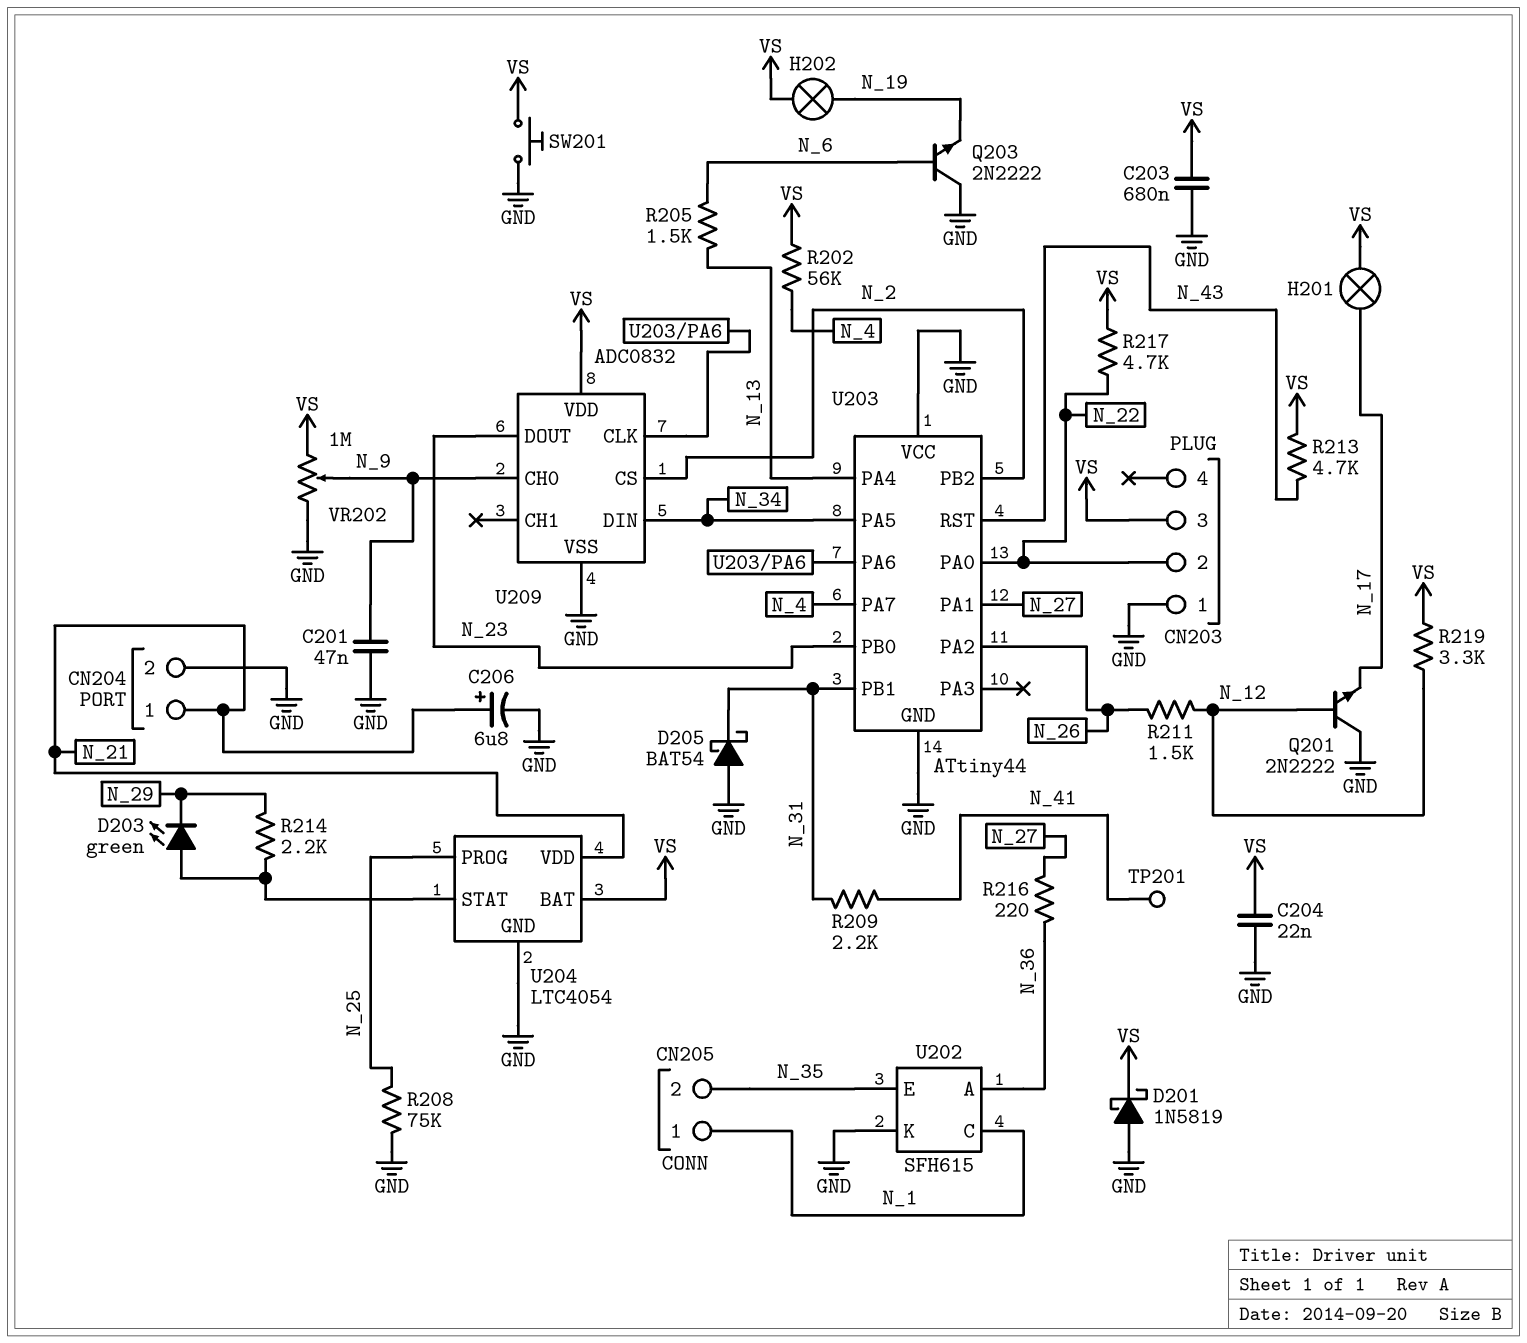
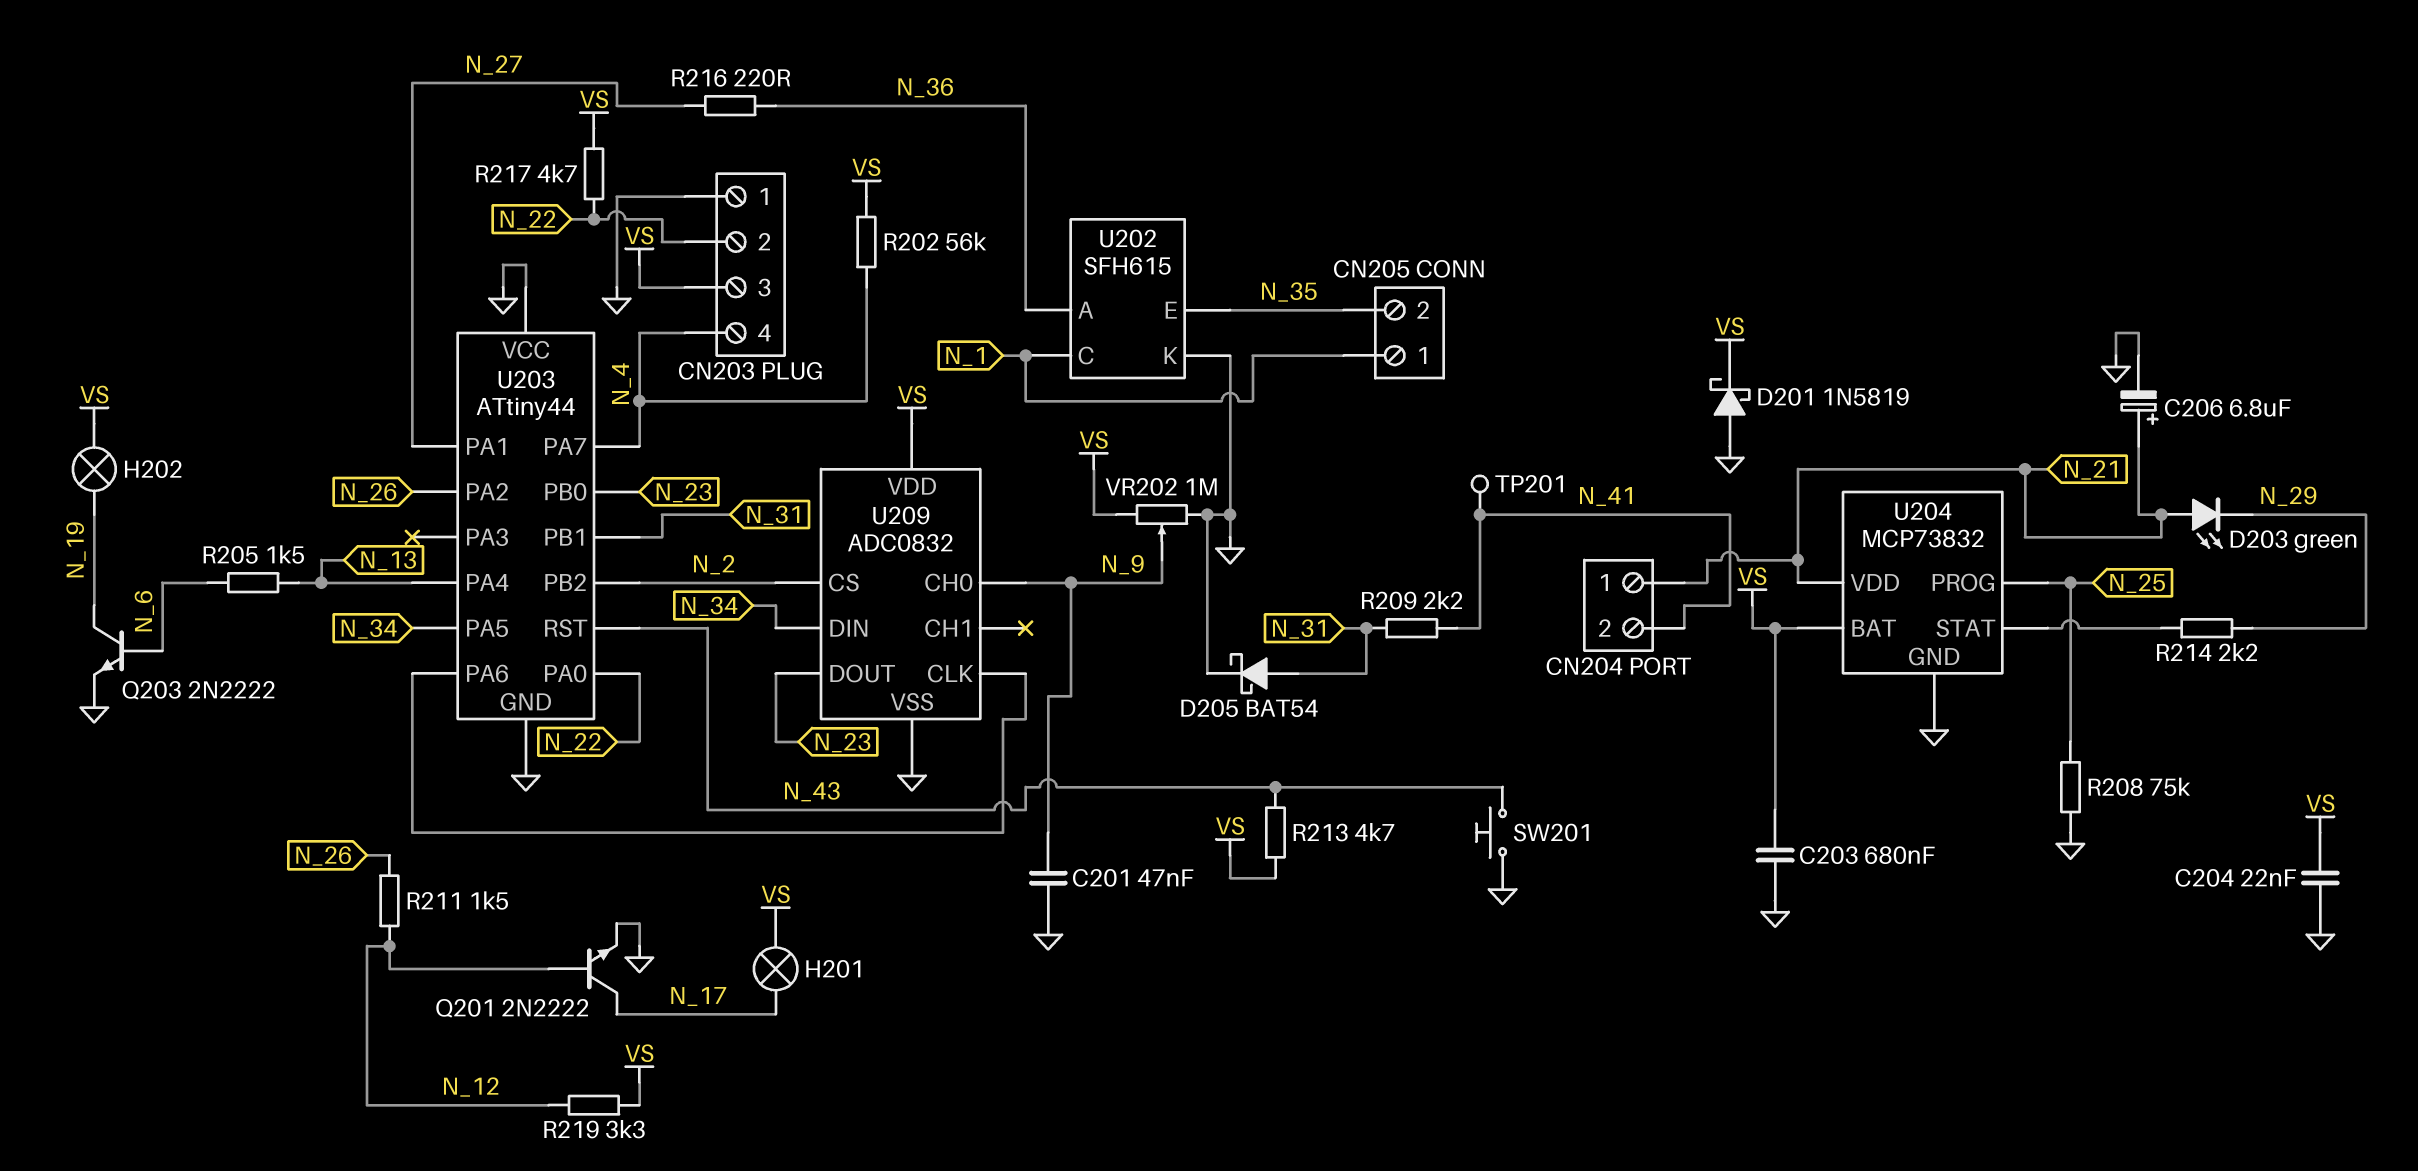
CN203 pin 4: none -> N_4
CN204 pin 2: GND -> N_41
D203: LED green (A U204/STAT, K N_29) -> LED green (A N_21, K N_29)
D205: schottky BAT54 (A GND, K N_31) -> schottky BAT54 (A N_31, K GND)
Q201: NPN 2N2222 (B N_12, C GND, E N_17) -> NPN 2N2222 (B N_12, C N_17, E GND)
Q203: NPN 2N2222 (B N_6, C GND, E N_19) -> NPN 2N2222 (B N_6, C N_19, E GND)
SW201: button (GND, VS) -> button (GND, N_43)
U204: LTC4054 -> MCP73832

